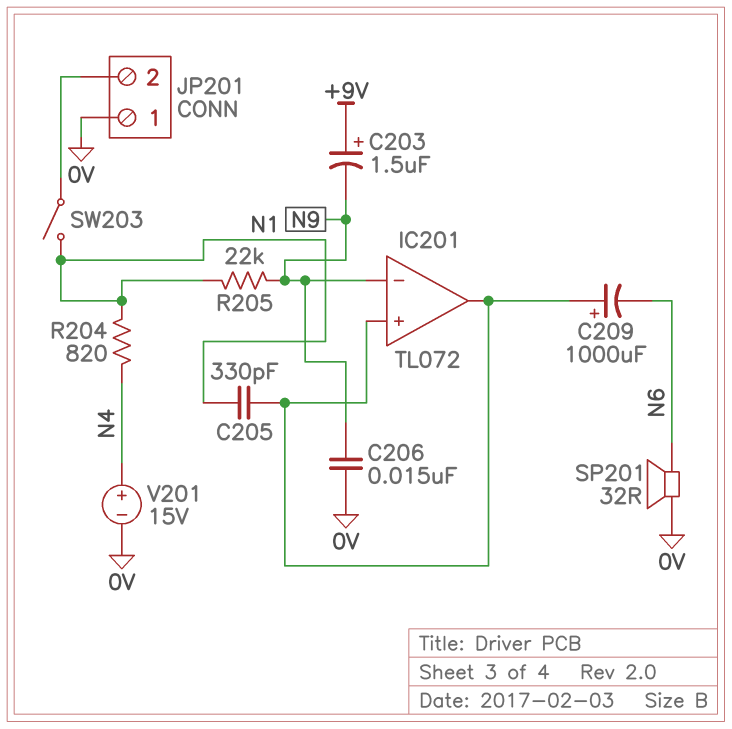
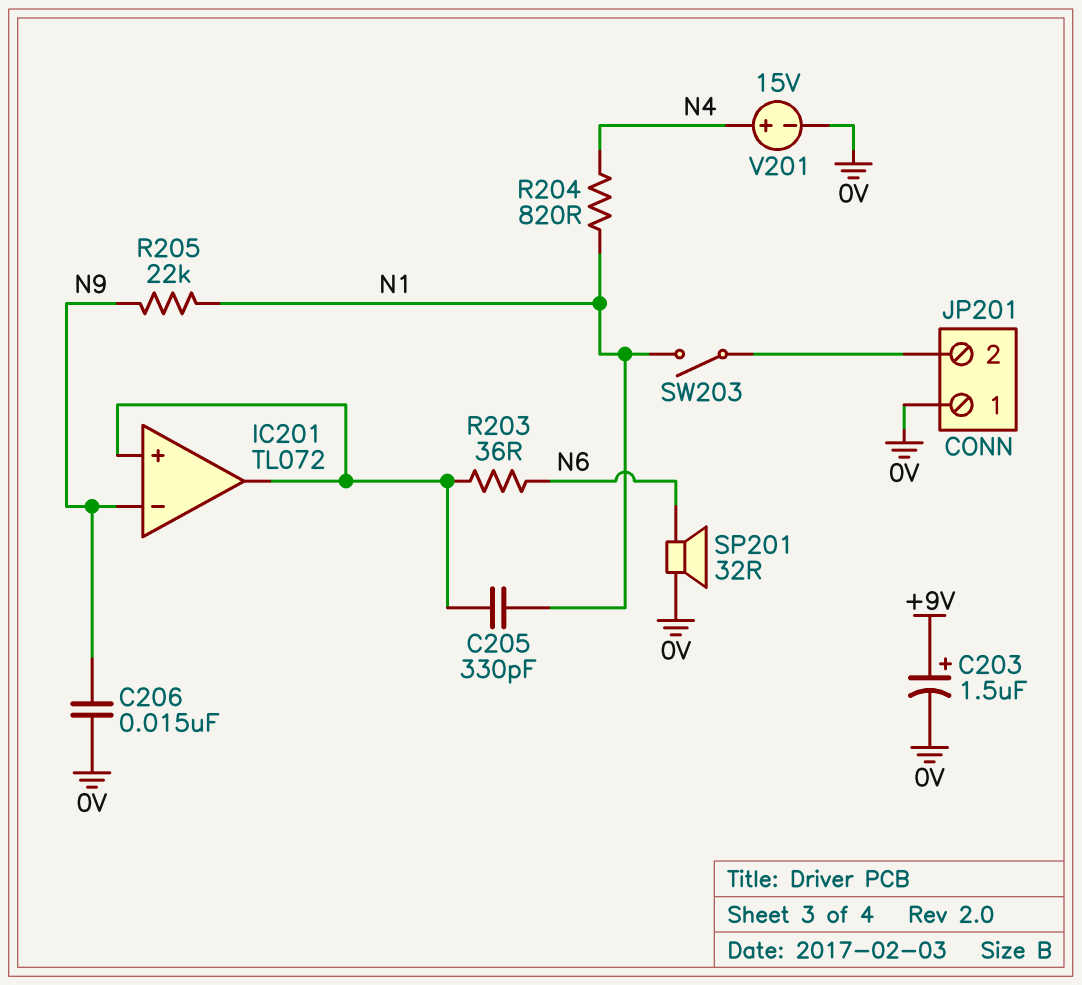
C203: 1.5uF (plus +9V, minus N9) -> 1.5uF (plus +9V, minus 0V)
C209: 1000uF (plus IC201/in+, minus N6) -> none
R203: none -> 36 (IC201/in+, N6)

